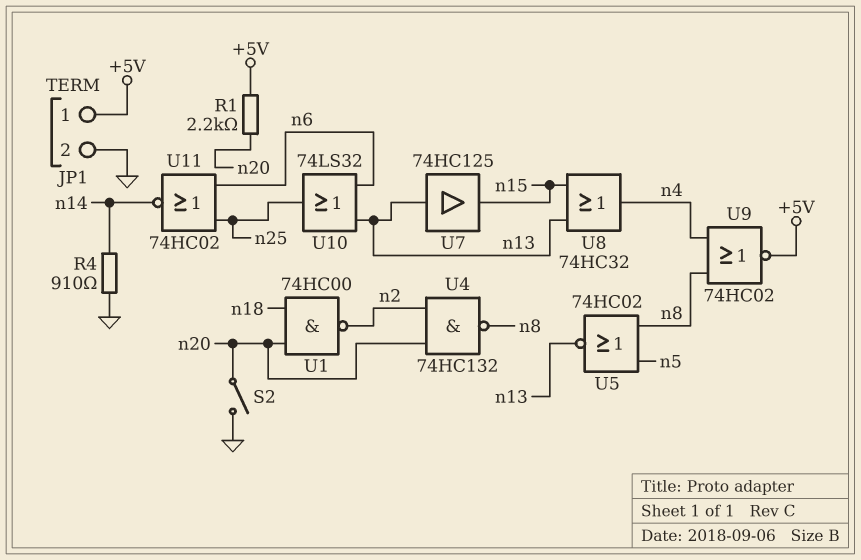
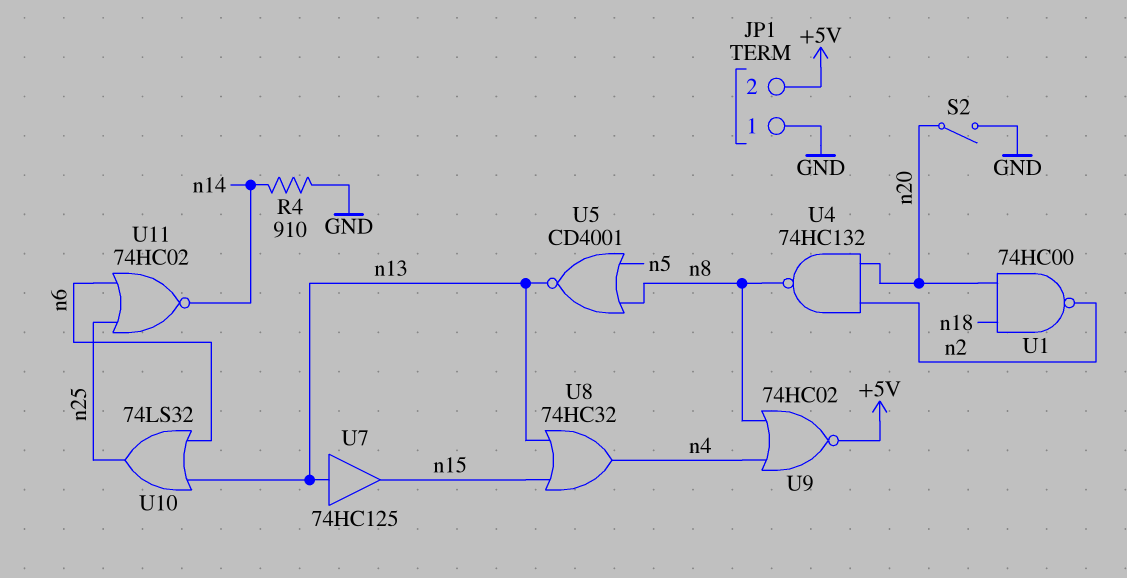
JP1 pin 1: +5V -> GND
JP1 pin 2: GND -> +5V
R1: 2.2k (+5V, n20) -> none
U5: NOR 74HC02 (in n5, in n8, out n13) -> NOR CD4001 (in n5, in n8, out n13)

